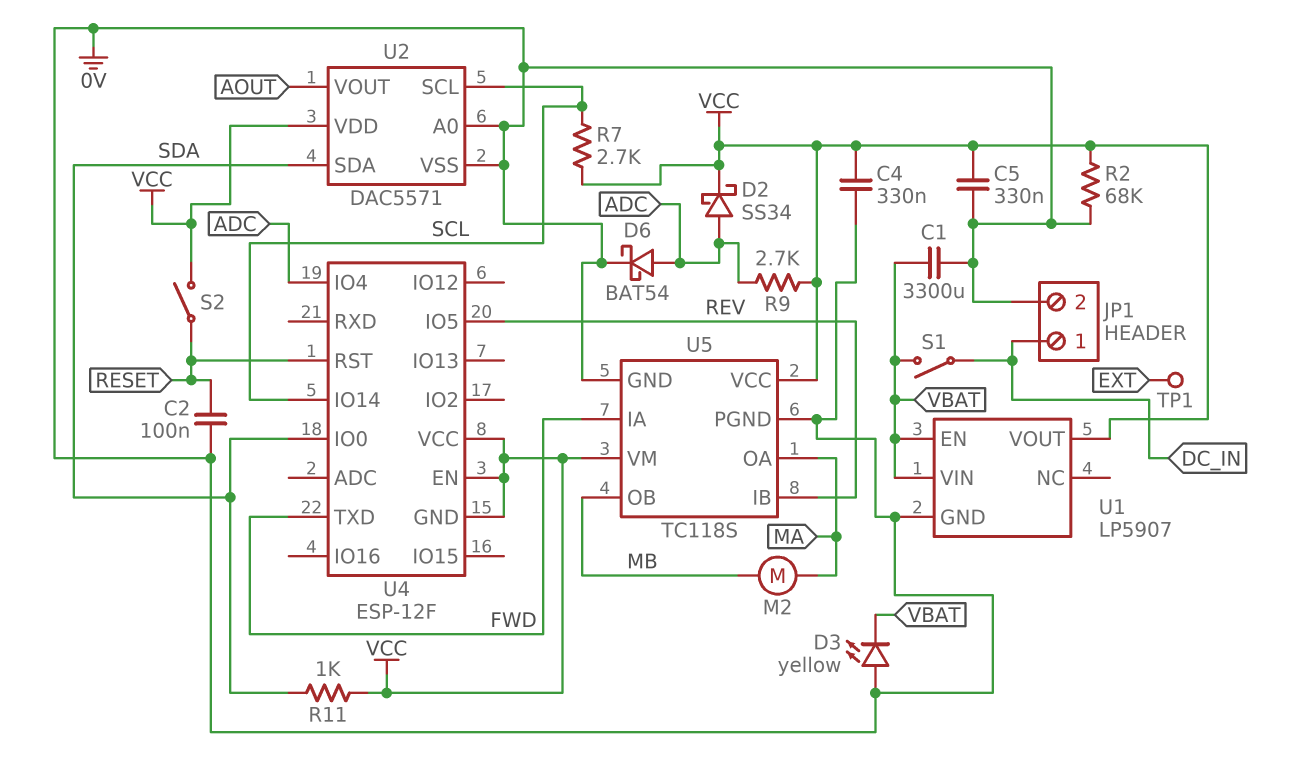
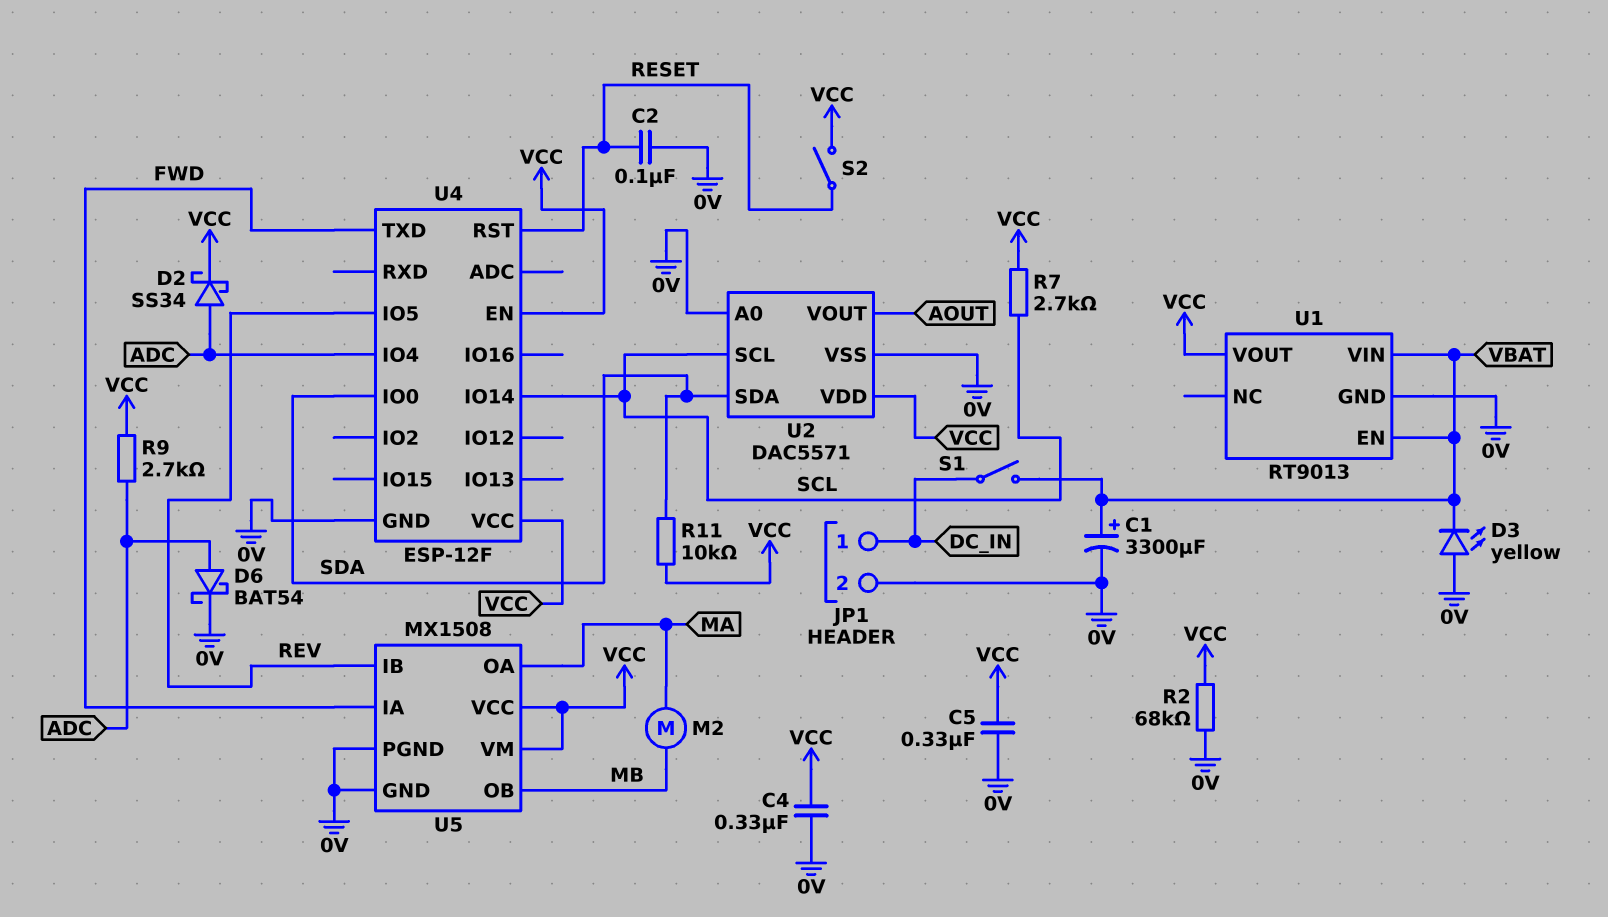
C1: 3300uF (0V, VBAT) -> 3300uF (plus VBAT, minus 0V)
R11: 1k (SDA, VCC) -> 10k (SDA, VCC)
TP1: test point (EXT) -> none
U1: LP5907 -> RT9013
U4 pin GND: VCC -> 0V
U5: TC118S -> MX1508

